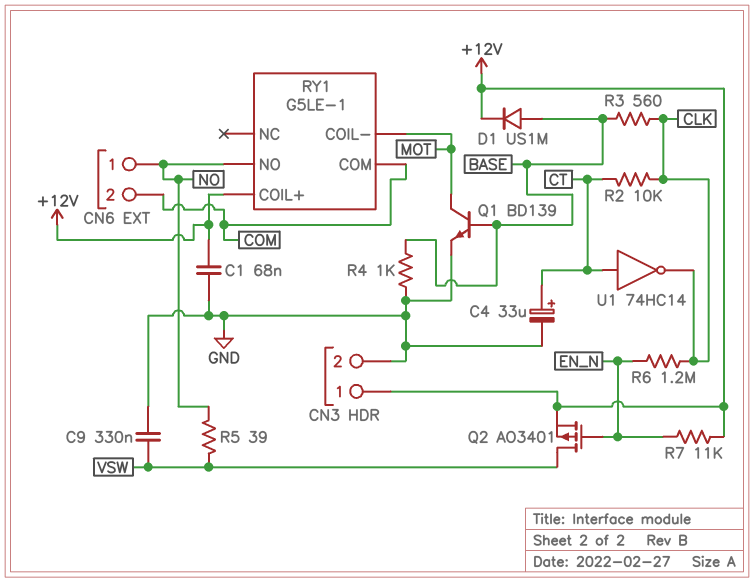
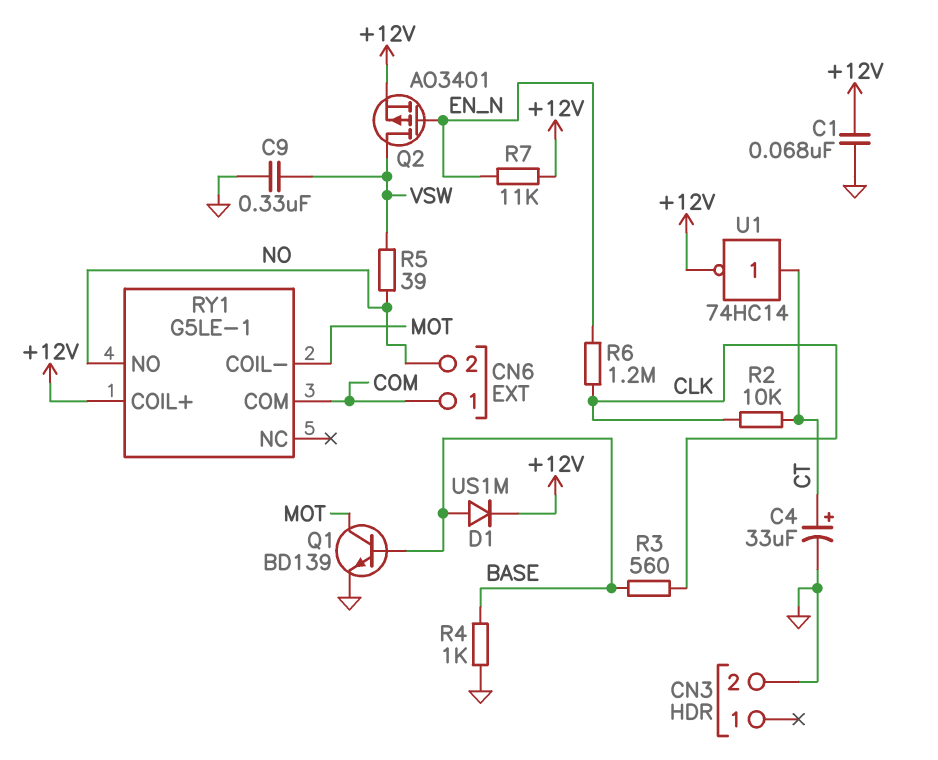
CN3 pin 1: +12V -> none
CN6 pin 1: NO -> COM
CN6 pin 2: COM -> NO
U1: NOT 74HC14 (in CT, out CLK) -> NOT 74HC14 (in CT, out +12V)

